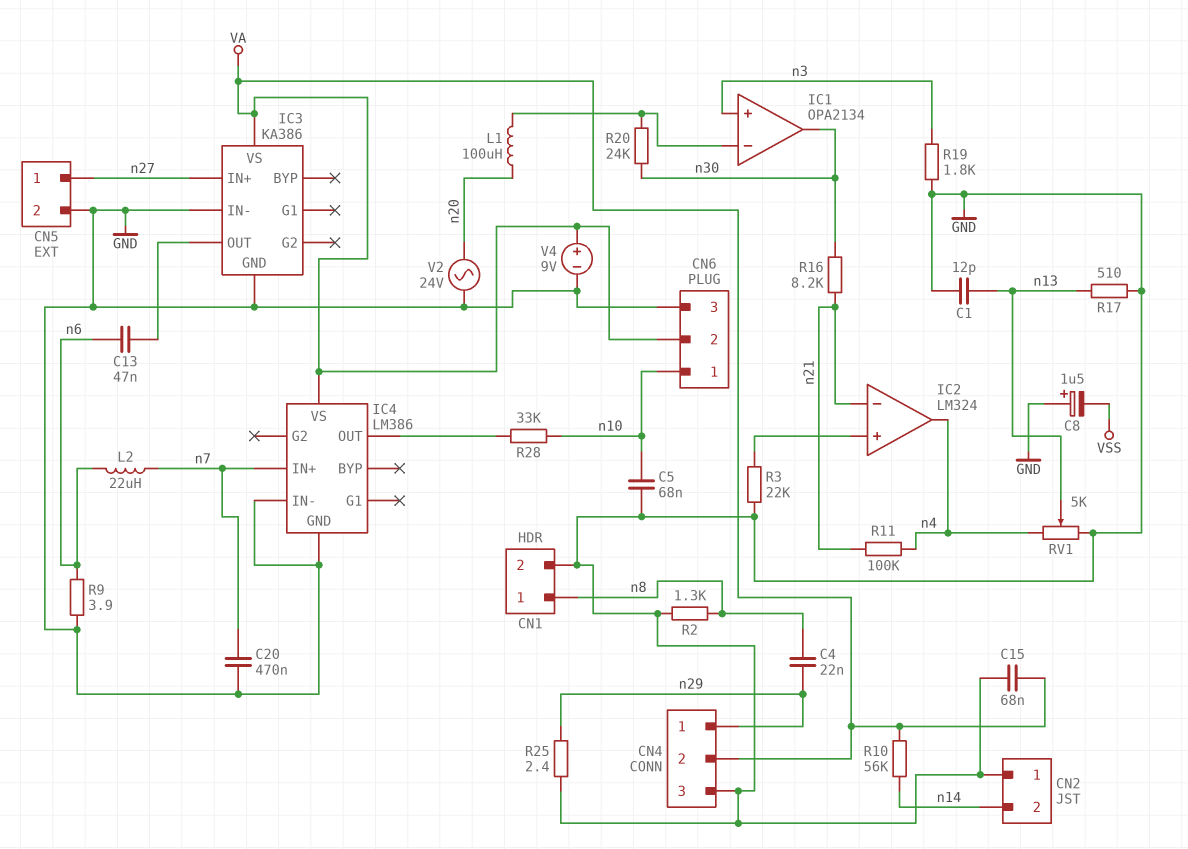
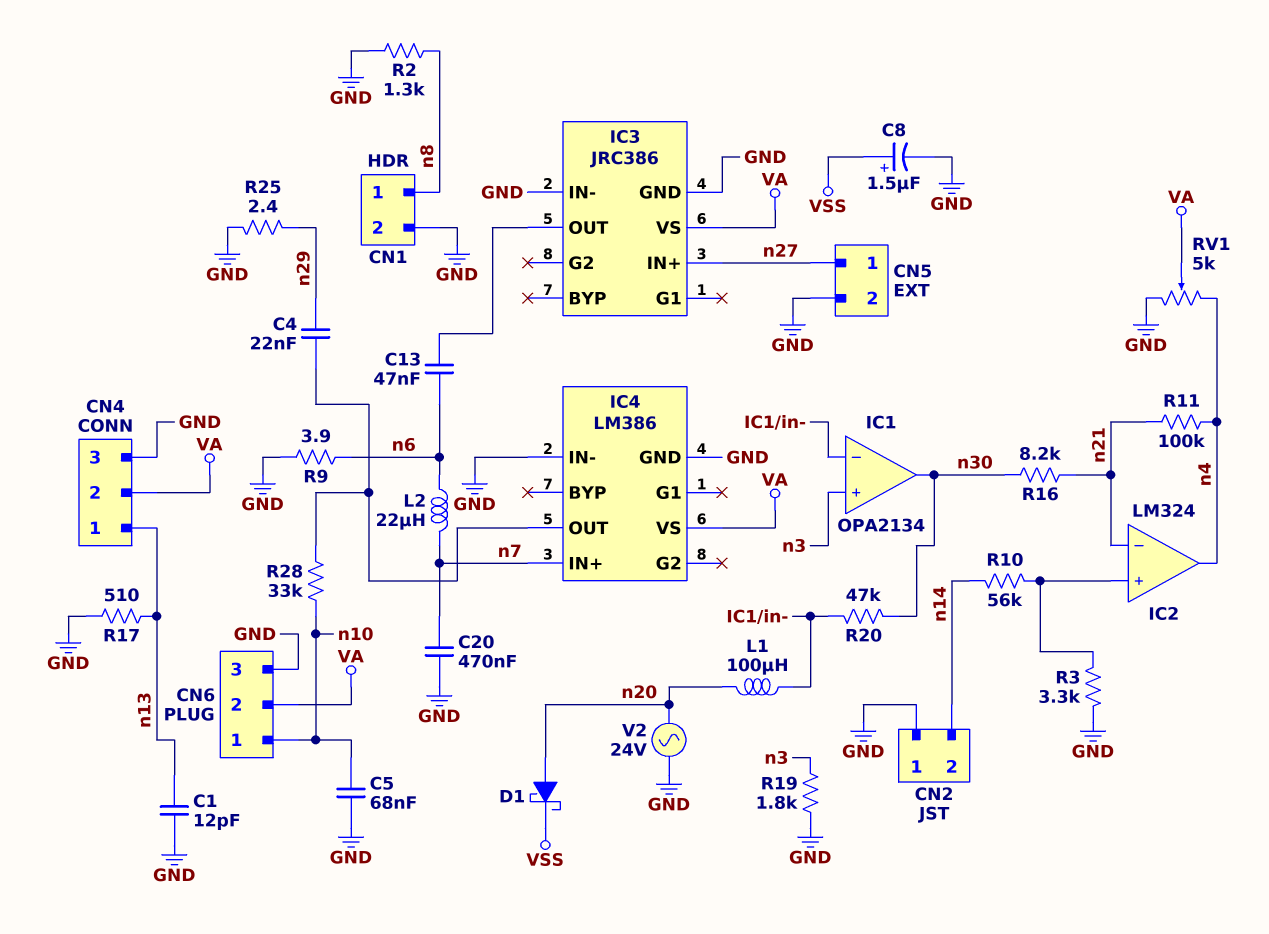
C4: 22nF (n8, n29) -> 22nF (IC4/OUT, n29)
C8: 1.5uF (plus GND, minus VSS) -> 1.5uF (plus VSS, minus GND)
C15: 68nF (GND, VA) -> none
CN4 pin 1: n29 -> n13
D1: none -> schottky (A n20, K VSS)
IC3: KA386 -> JRC386
R3: 22k (GND, IC2/in+) -> 3.3k (GND, IC2/in+)
R10: 56k (VA, n14) -> 56k (IC2/in+, n14)
R20: 24k (IC1/in-, n30) -> 47k (IC1/in-, n30)
RV1: 5k (GND, n4, wiper n13) -> 5k (GND, n4, wiper VA)
V4: 9V (plus VA, minus GND) -> none

